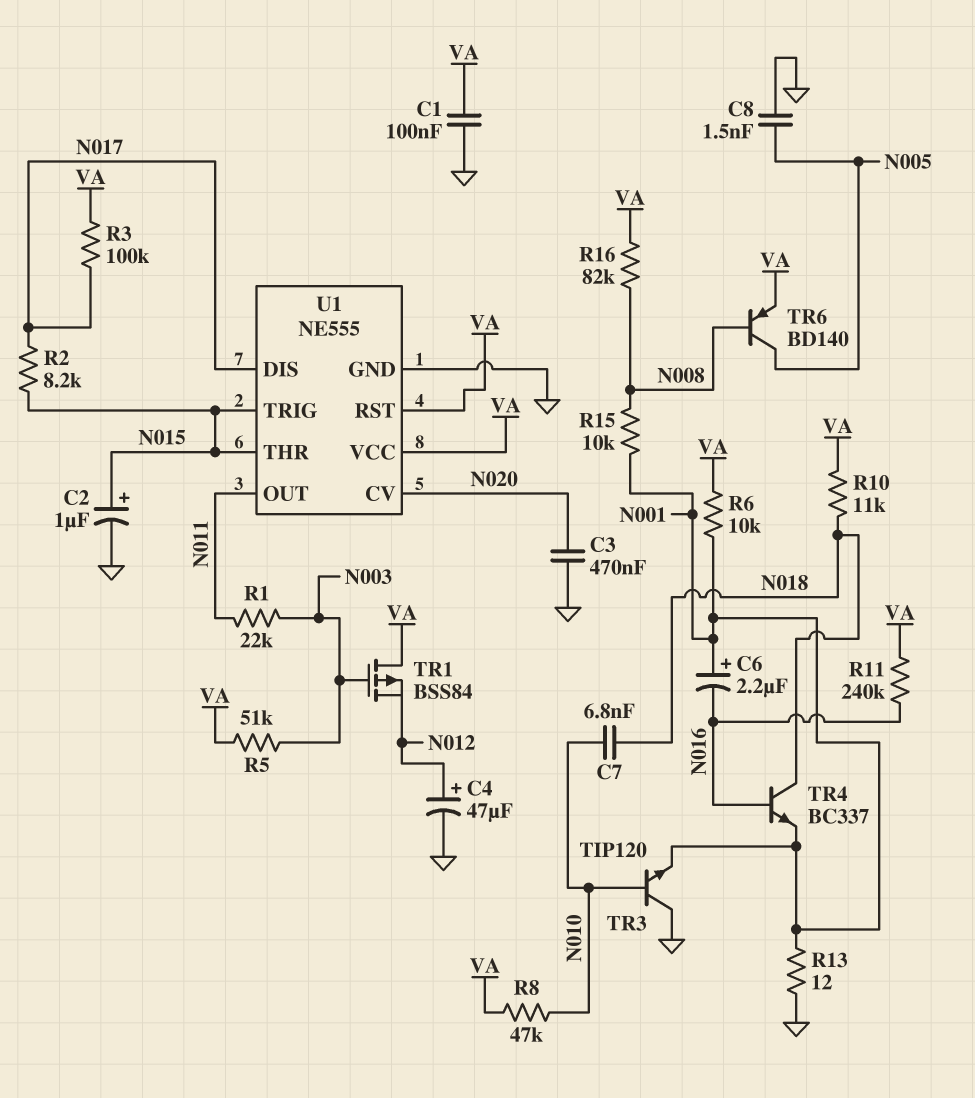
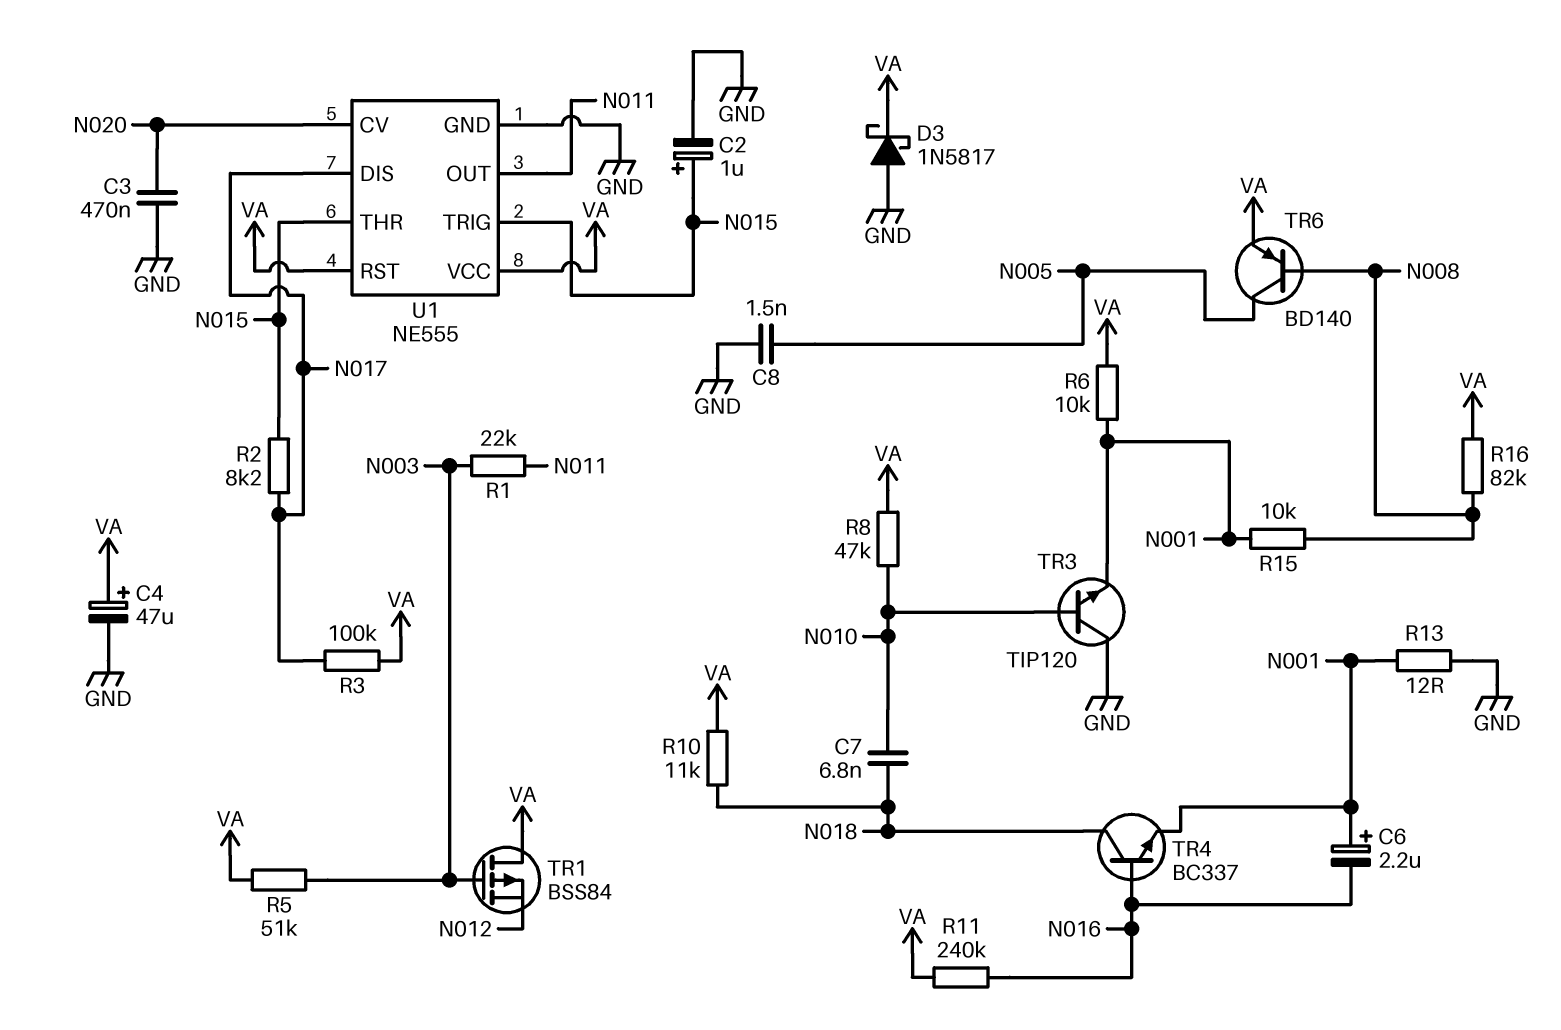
C1: 100nF (GND, VA) -> none
C4: 47uF (plus N012, minus GND) -> 47uF (plus VA, minus GND)
D3: none -> schottky 1N5817 (A GND, K VA)

